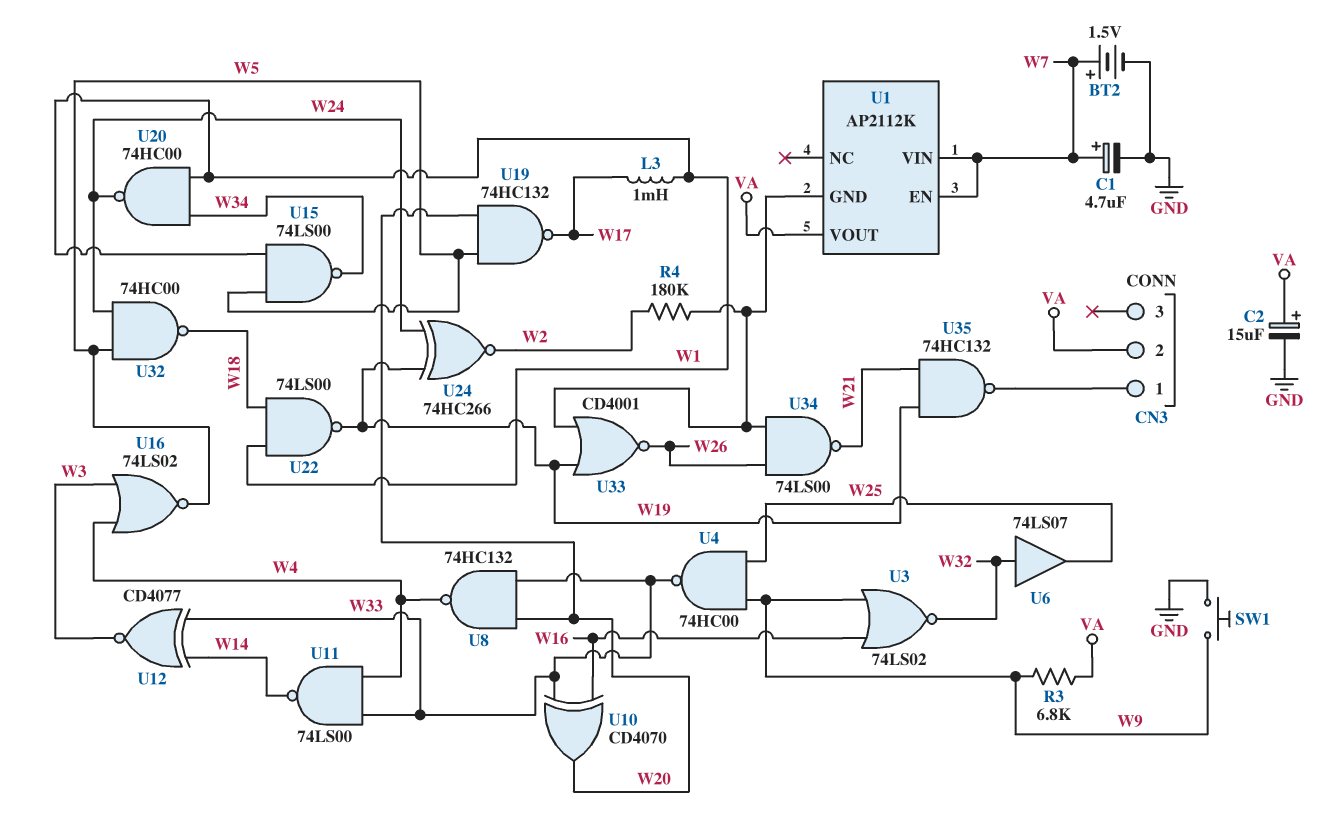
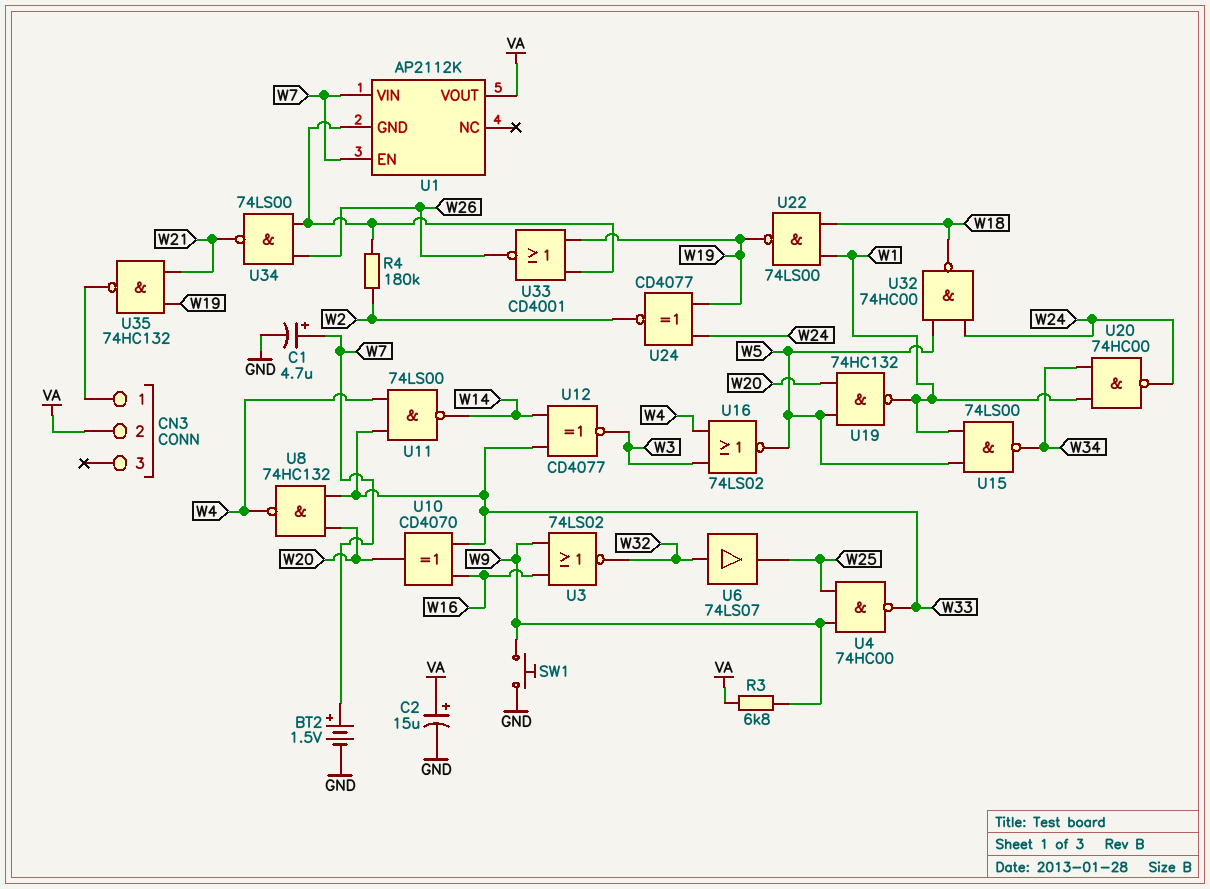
L3: 1mH (W1, W17) -> none
U19: NAND 74HC132 (in W5, in W20, out W17) -> NAND 74HC132 (in W5, in W20, out W1)
U24: XNOR 74HC266 (in W19, in W24, out W2) -> XNOR CD4077 (in W19, in W24, out W2)

